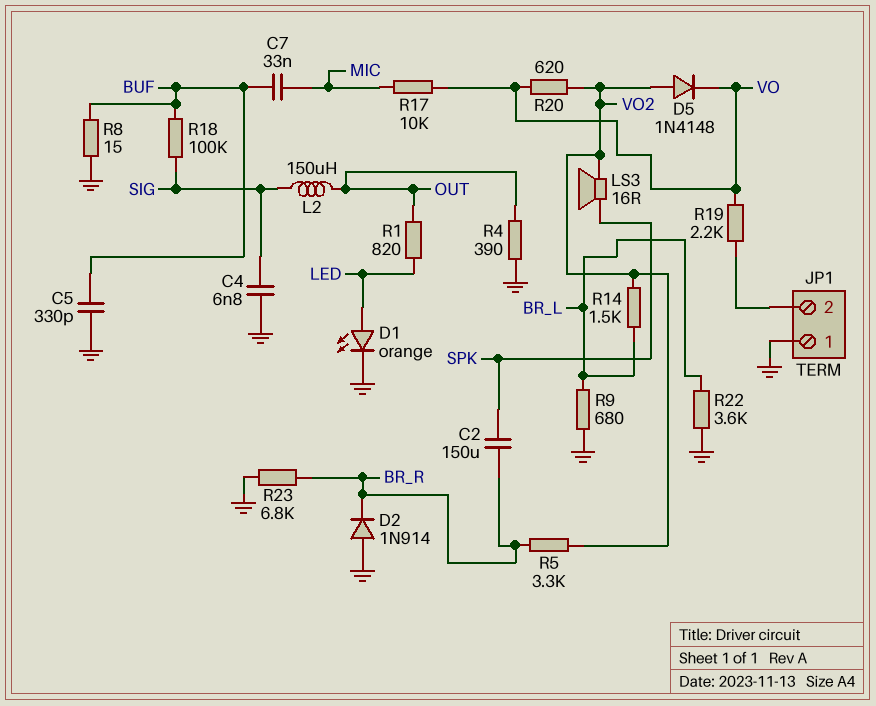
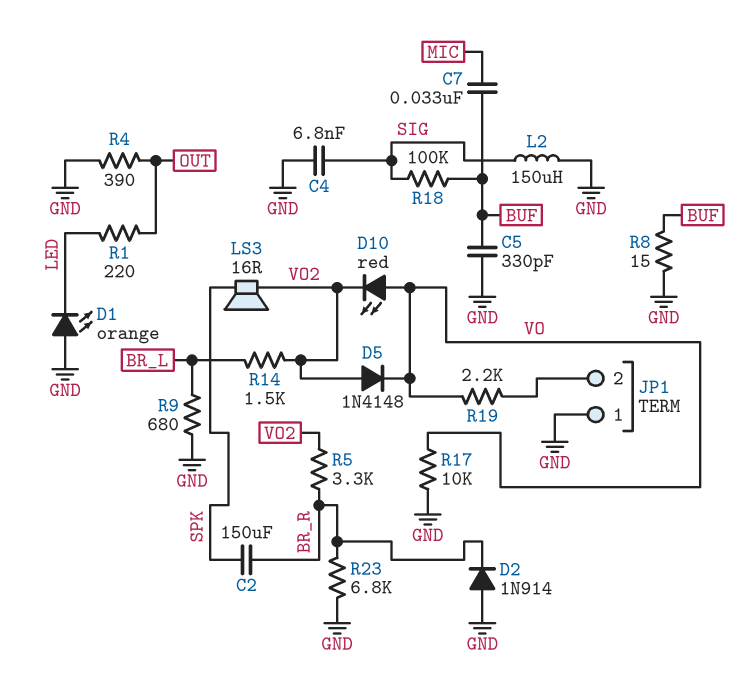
D1: LED orange (A LED, K GND) -> LED orange (A GND, K LED)
D10: none -> LED red (A VO, K VO2)
L2: 150uH (OUT, SIG) -> 150uH (GND, SIG)
R1: 820 (LED, OUT) -> 220 (LED, OUT)
R17: 10k (MIC, VO) -> 10k (GND, VO)
R20: 620 (VO, VO2) -> none
R22: 3.6k (BR_L, GND) -> none

